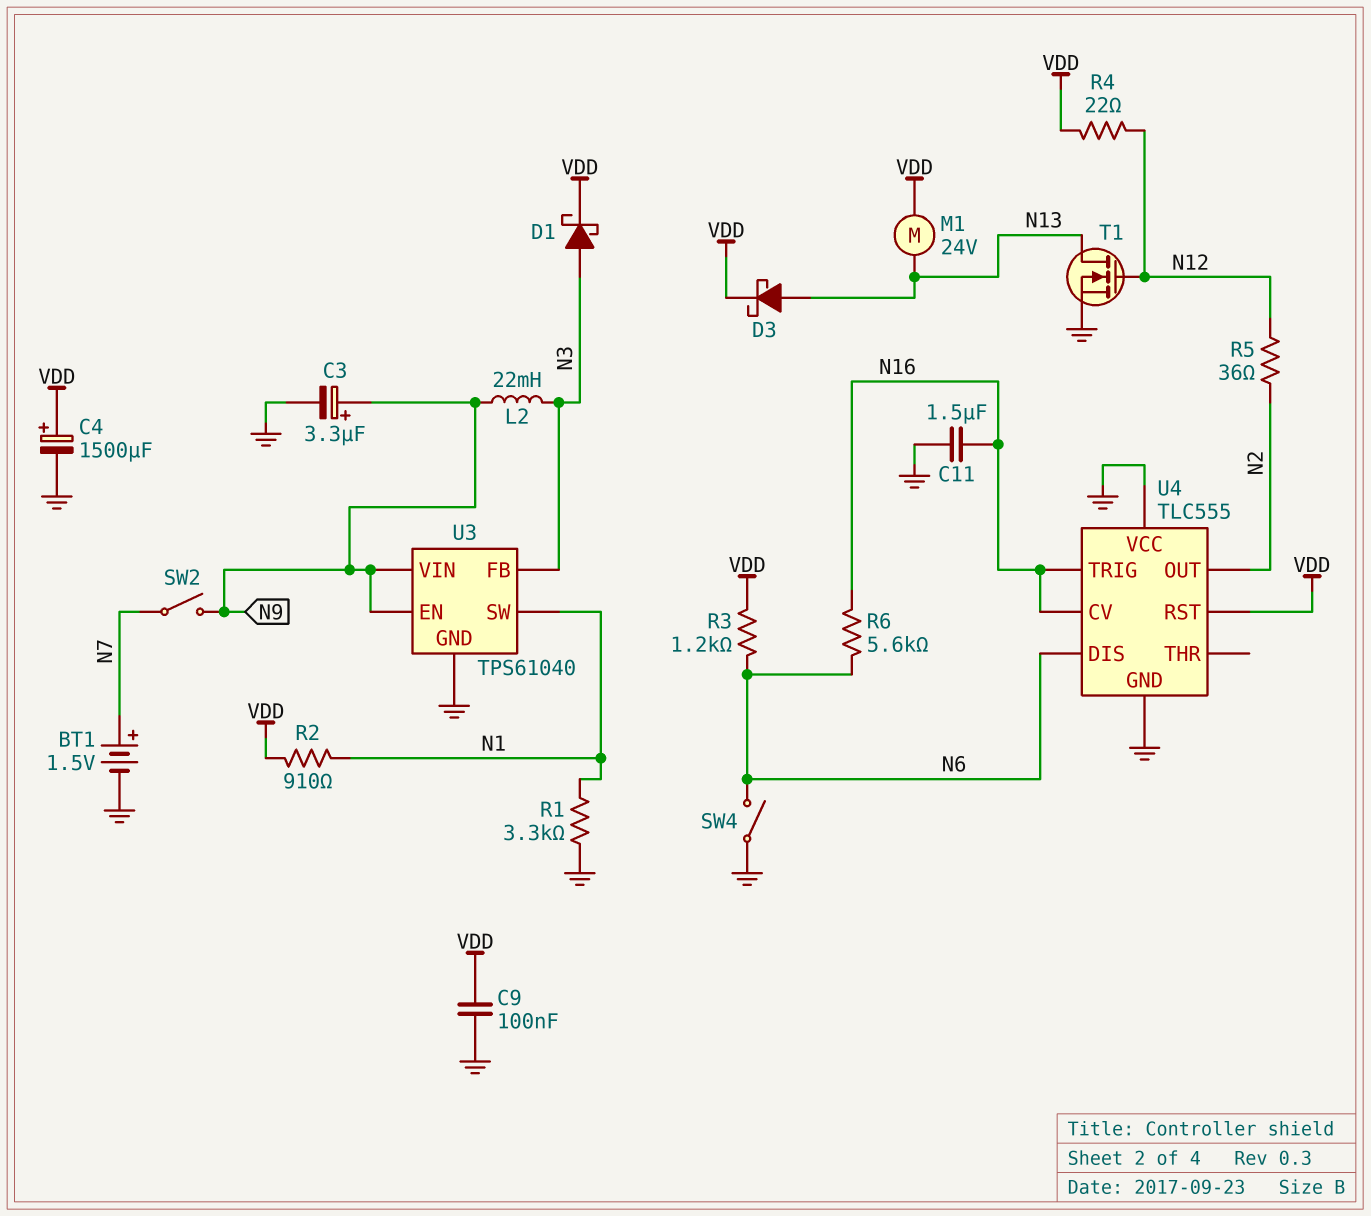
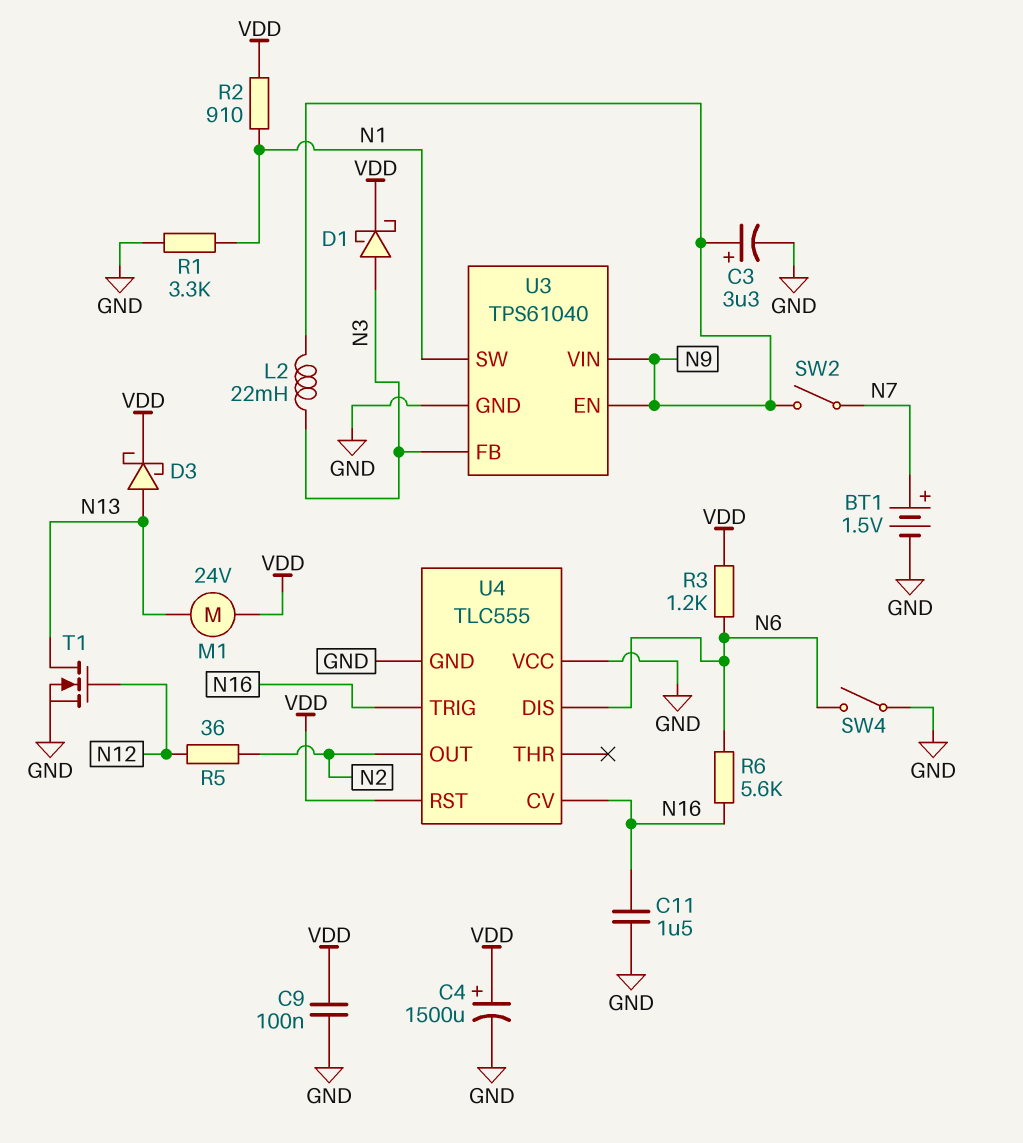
R4: 22 (N12, VDD) -> none

